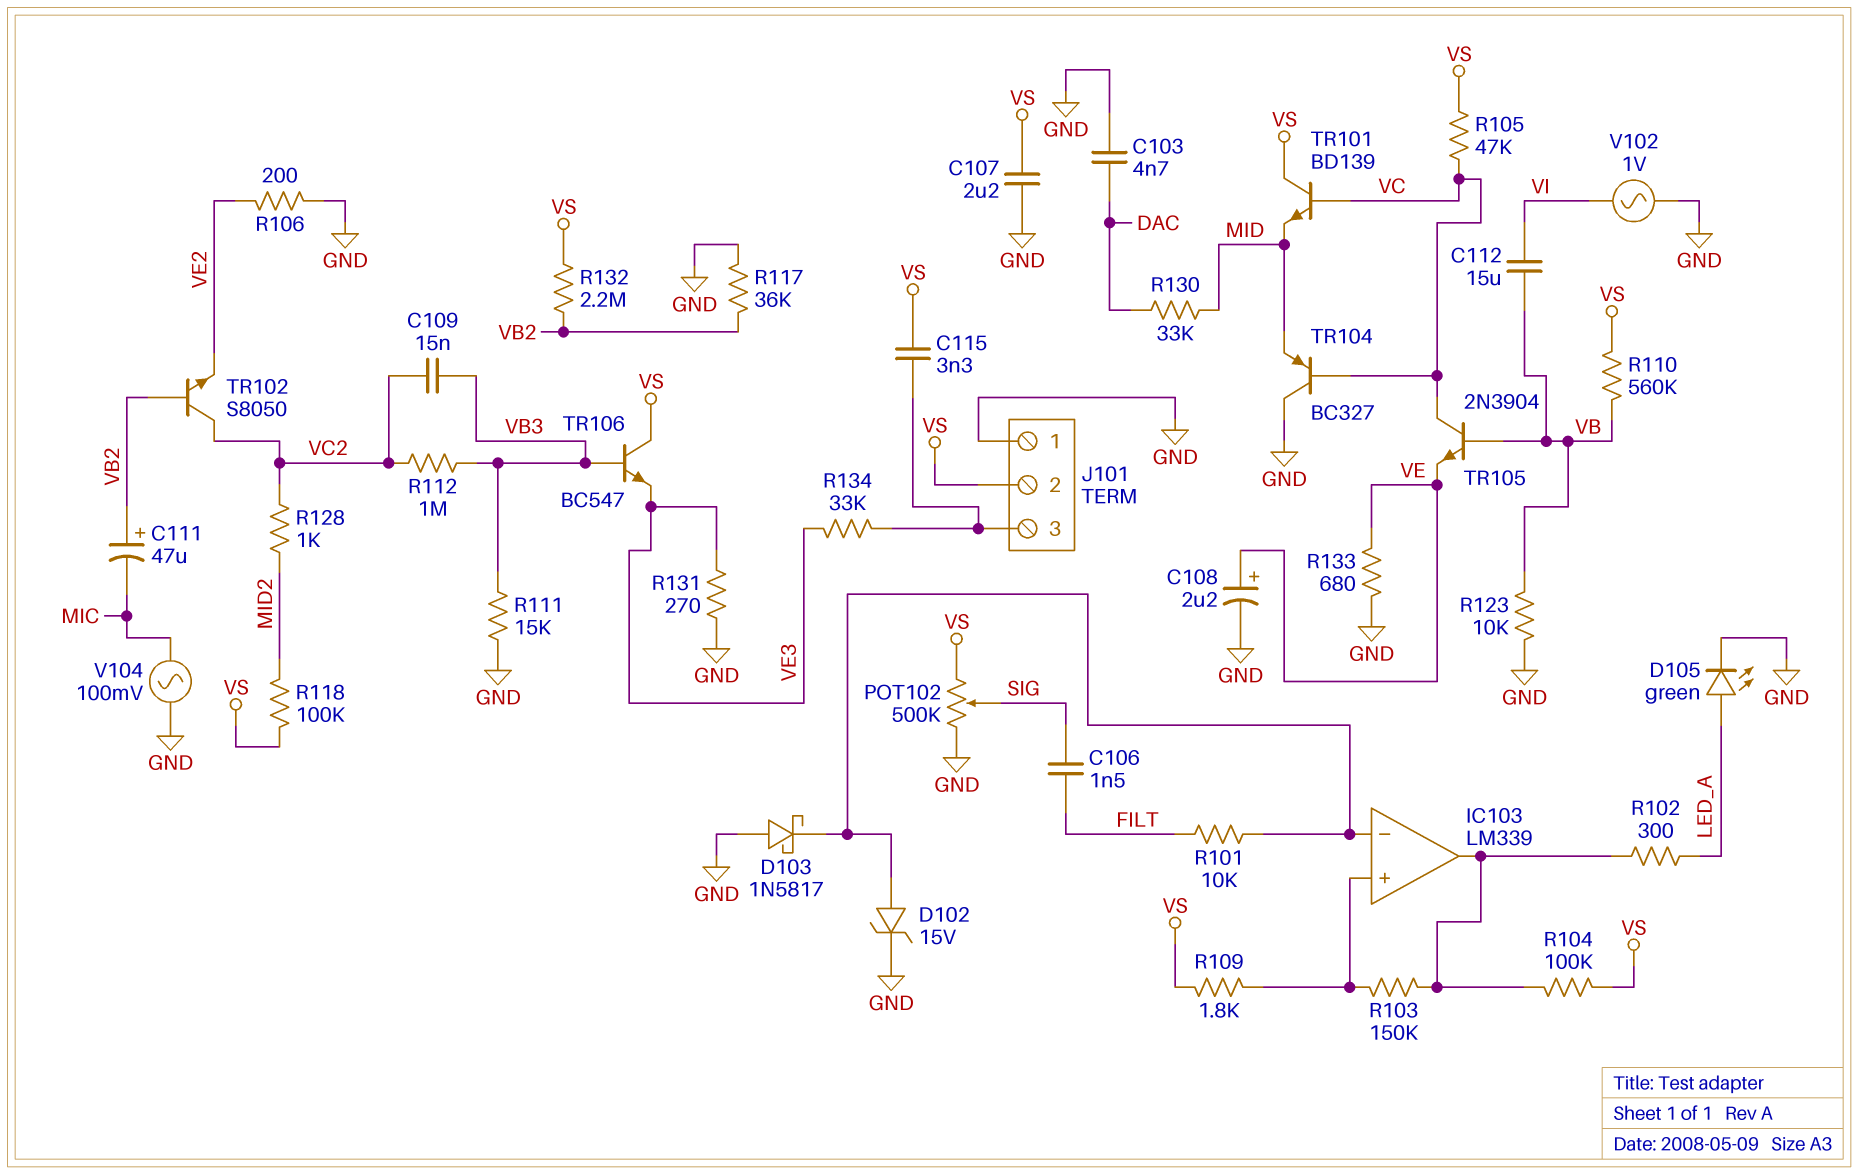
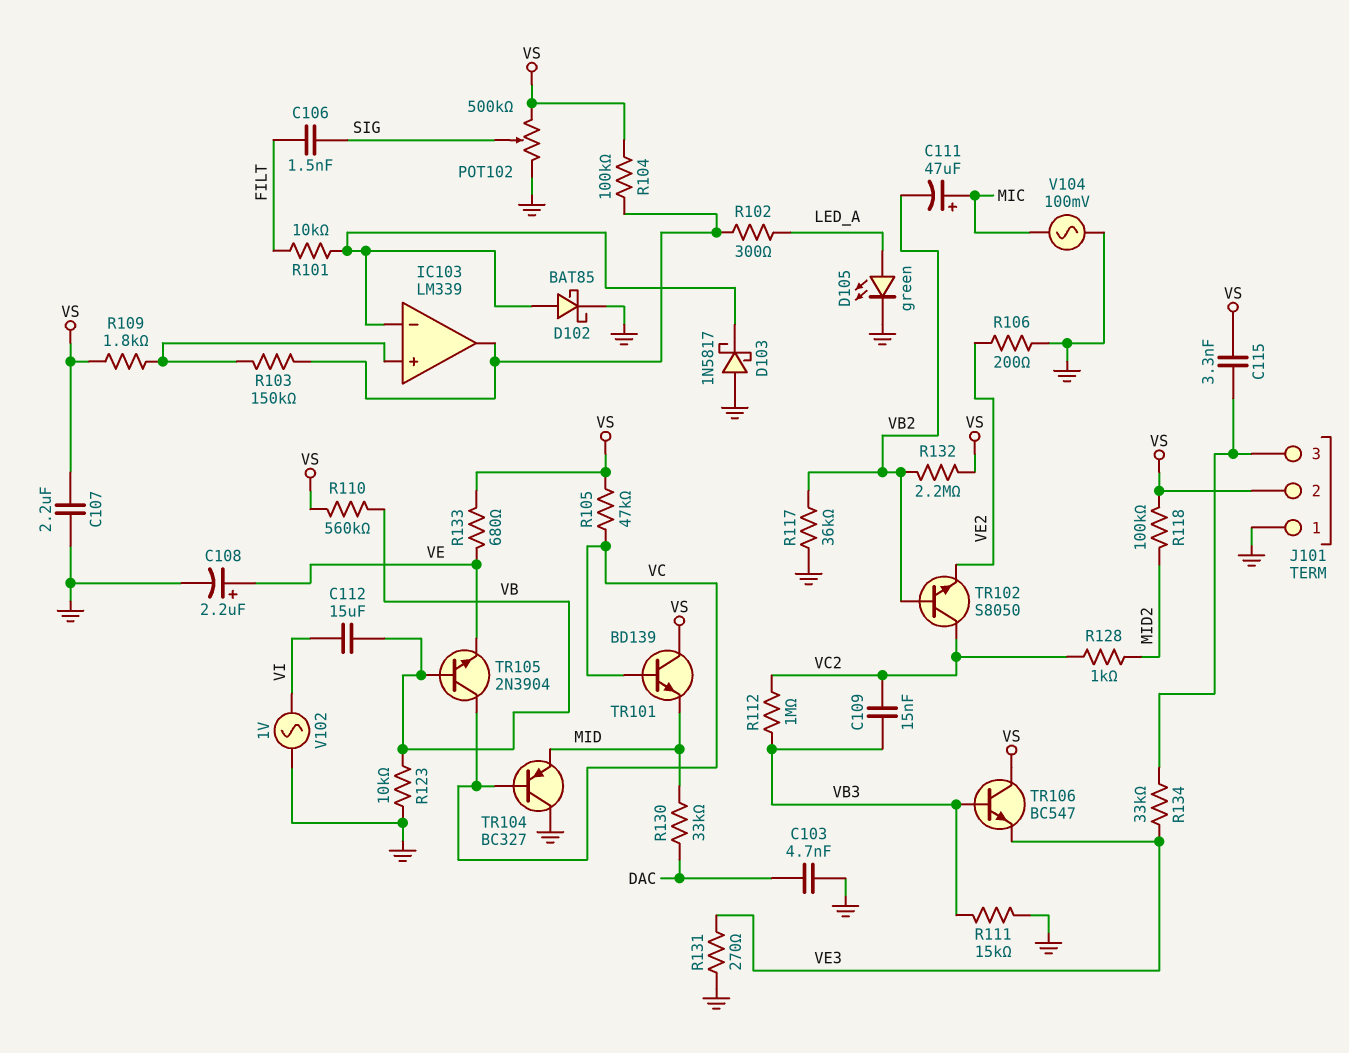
C111: 47uF (plus VB2, minus MIC) -> 47uF (plus MIC, minus VB2)
D102: zener 15V (A IC103/in-, K GND) -> schottky BAT85 (A IC103/in-, K GND)
R133: 680 (GND, VE) -> 680 (VE, VS)

